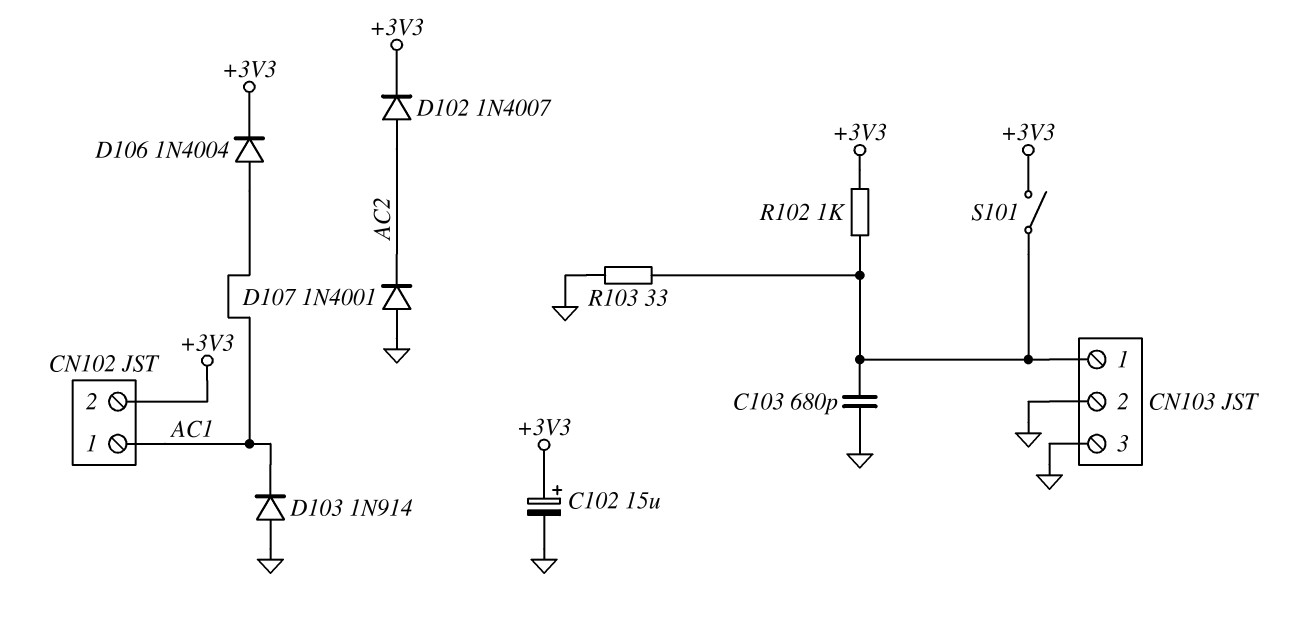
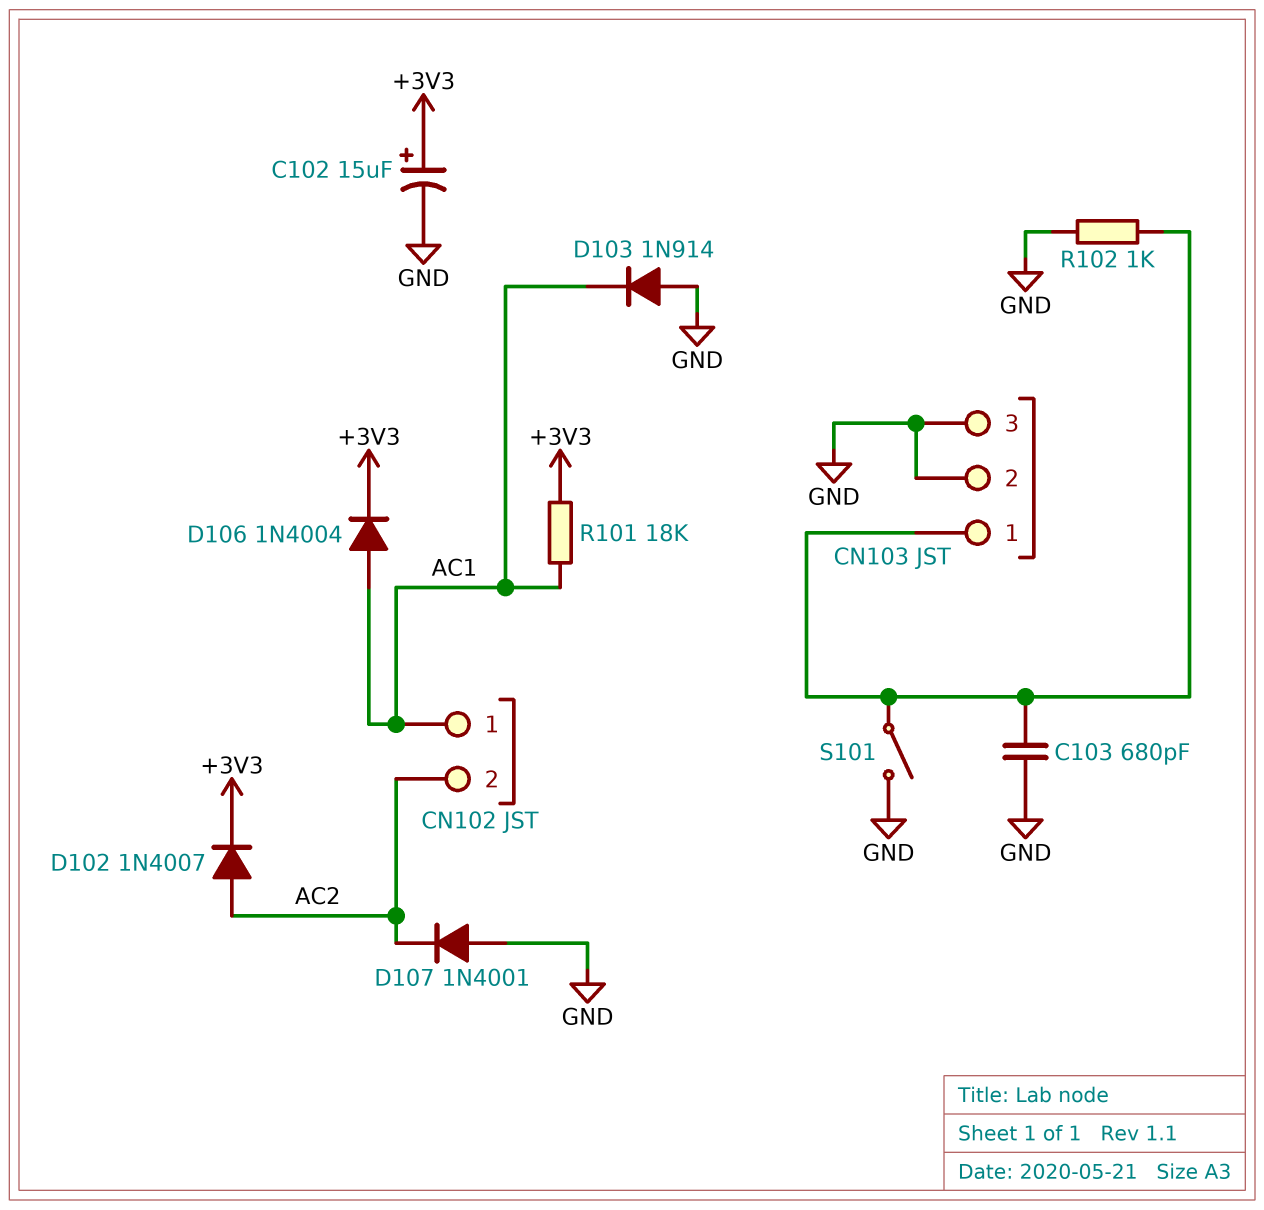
CN102 pin 2: +3V3 -> AC2
R101: none -> 18k (+3V3, AC1)
R102: 1k (+3V3, CN103/1) -> 1k (CN103/1, GND)
R103: 33 (CN103/1, GND) -> none
S101: switch (+3V3, CN103/1) -> switch (CN103/1, GND)

